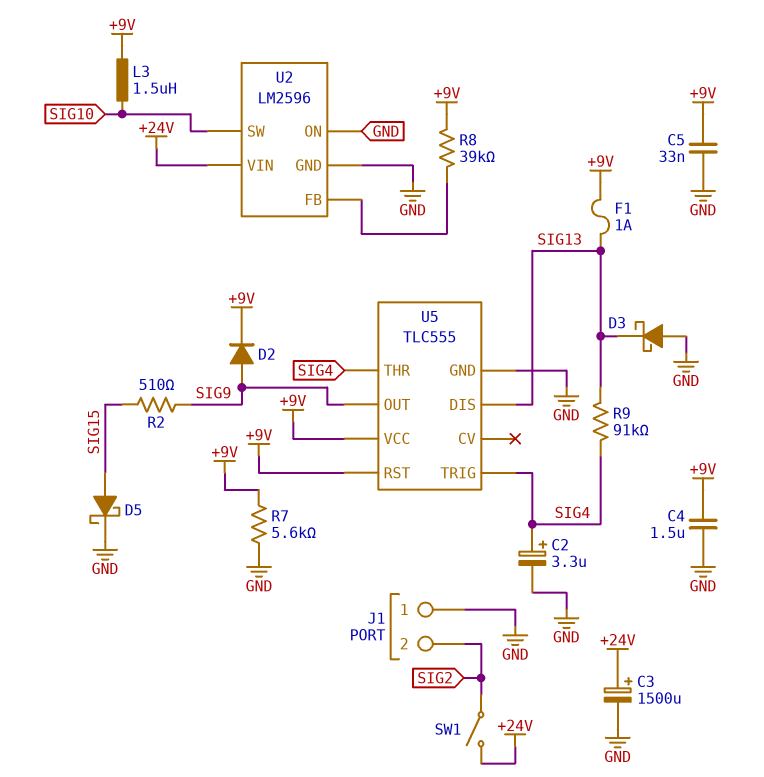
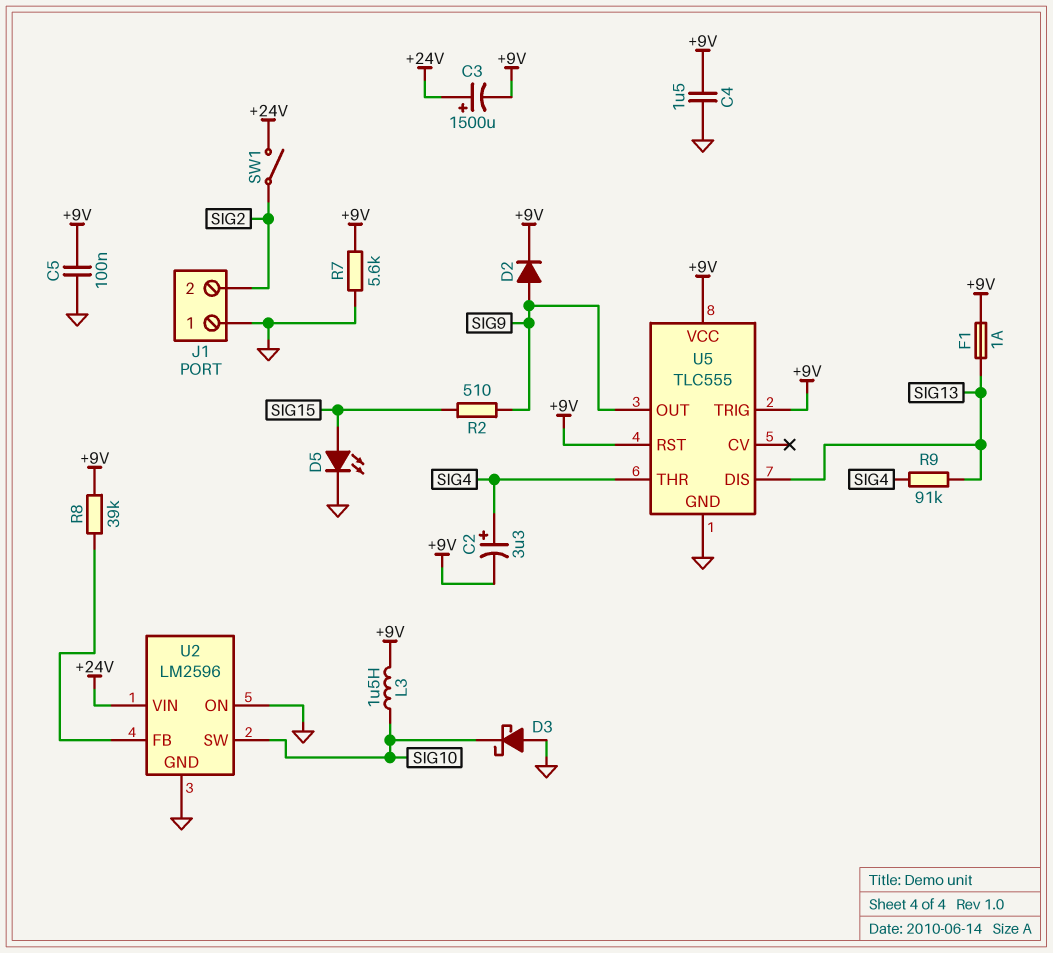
C2: 3.3uF (plus SIG4, minus GND) -> 3.3uF (plus SIG4, minus +9V)
C3: 1500uF (plus +24V, minus GND) -> 1500uF (plus +24V, minus +9V)
C5: 33nF (+9V, GND) -> 100nF (+9V, GND)
D3: schottky (A GND, K SIG13) -> schottky (A GND, K SIG10)
D5: schottky (A SIG15, K GND) -> LED (A SIG15, K GND)
U5 pin TRIG: SIG4 -> +9V

